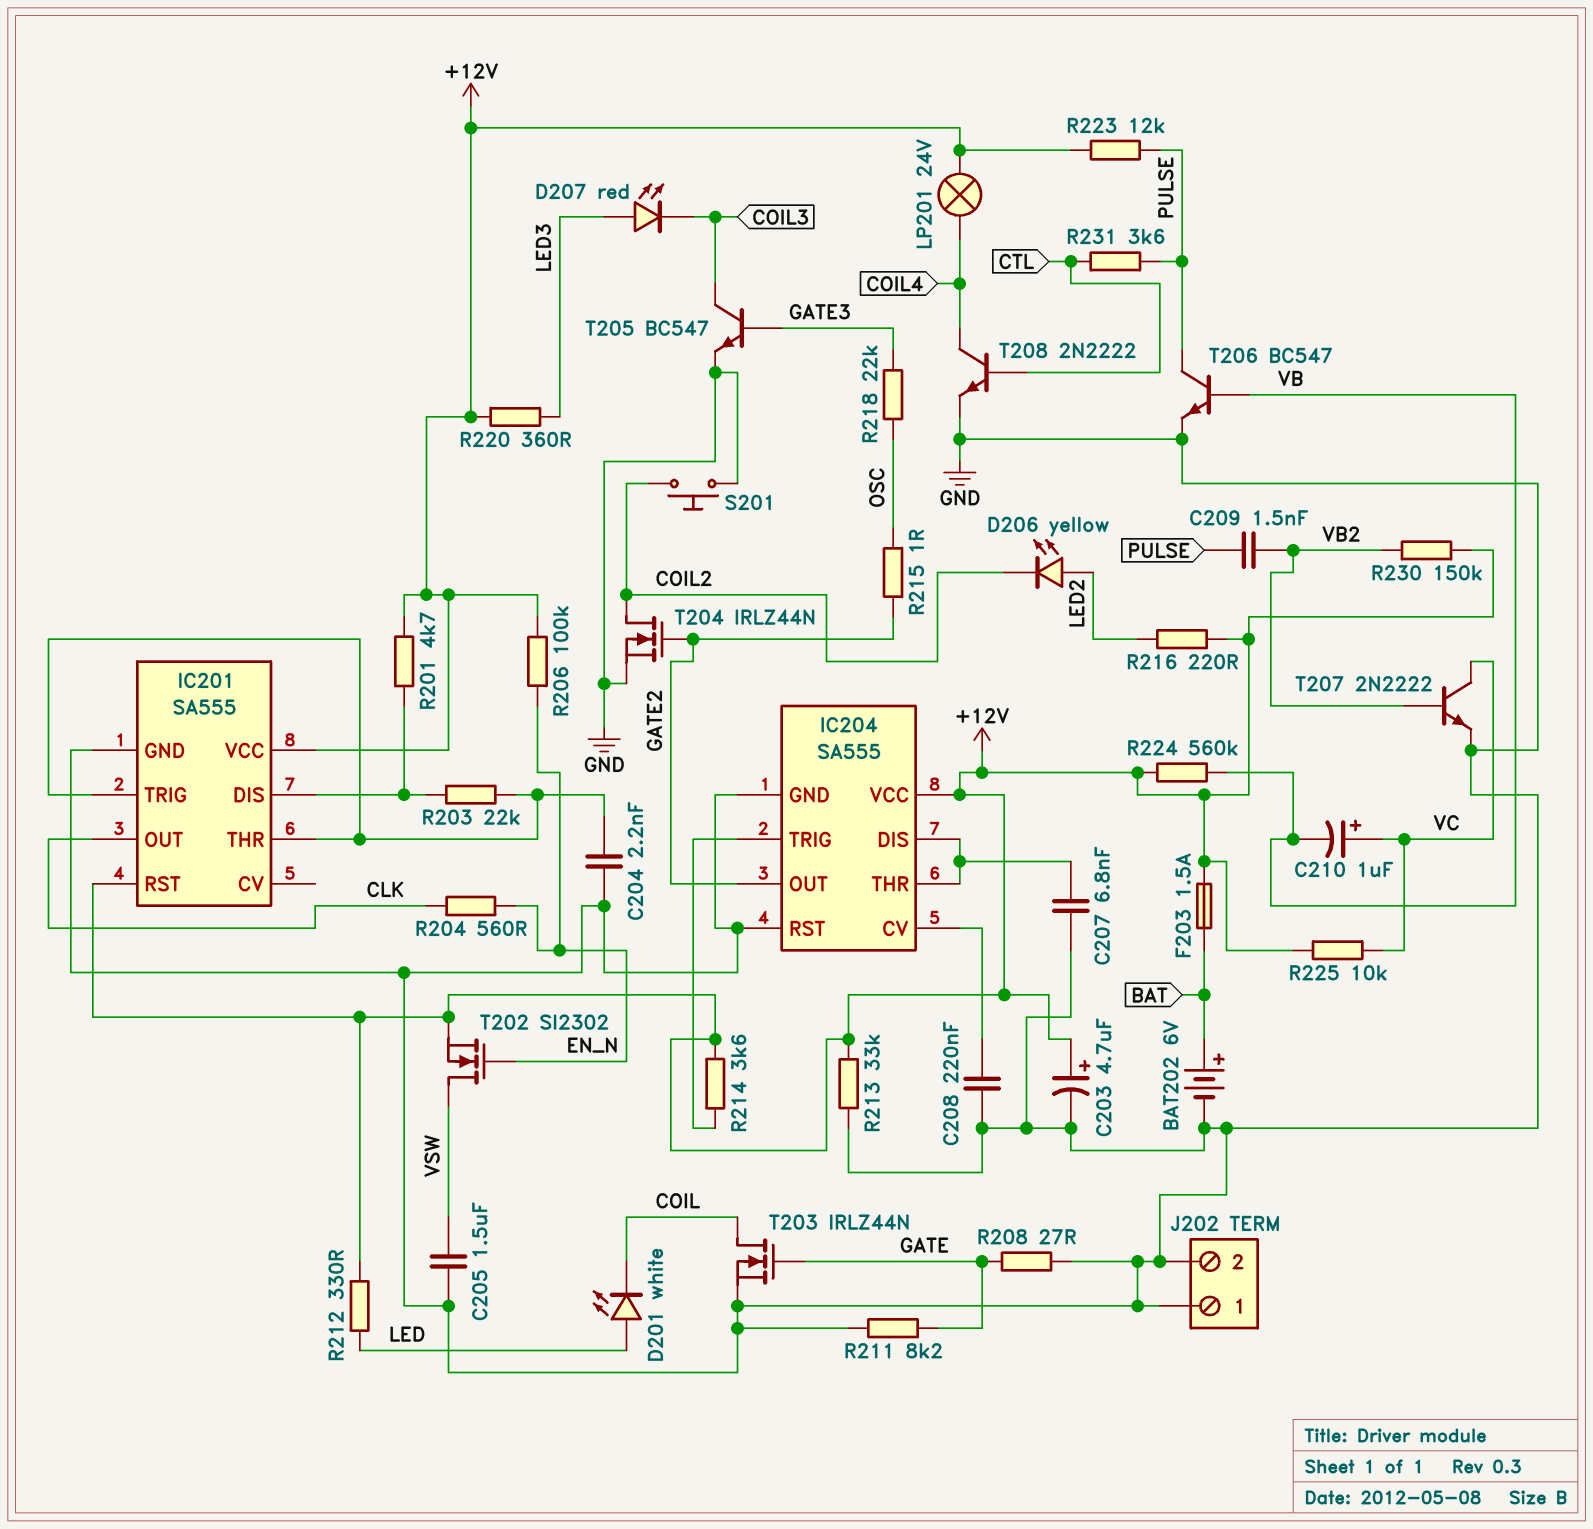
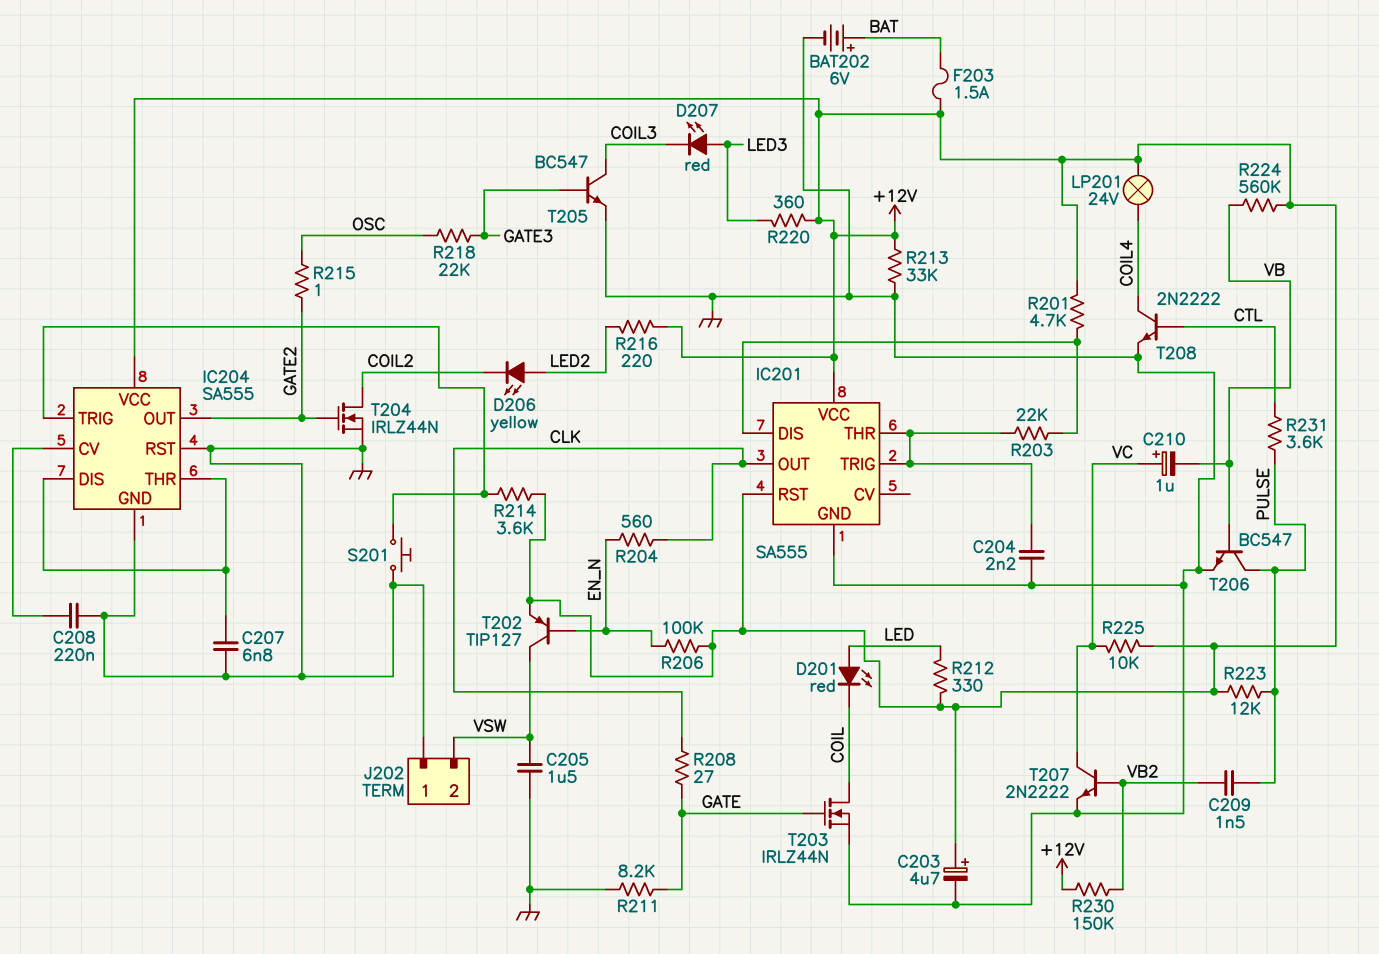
D201: LED white (A LED, K COIL) -> LED red (A LED, K COIL)
J202 pin 2: GND -> VSW
R208: 27 (GATE, GND) -> 27 (CLK, GATE)
S201: button (COIL2, GND) -> button (GND, IC204/TRIG)
T202: NMOS SI2302 (G EN_N, D VSW, S +12V) -> PNP TIP127 (B EN_N, C VSW, E +12V)

